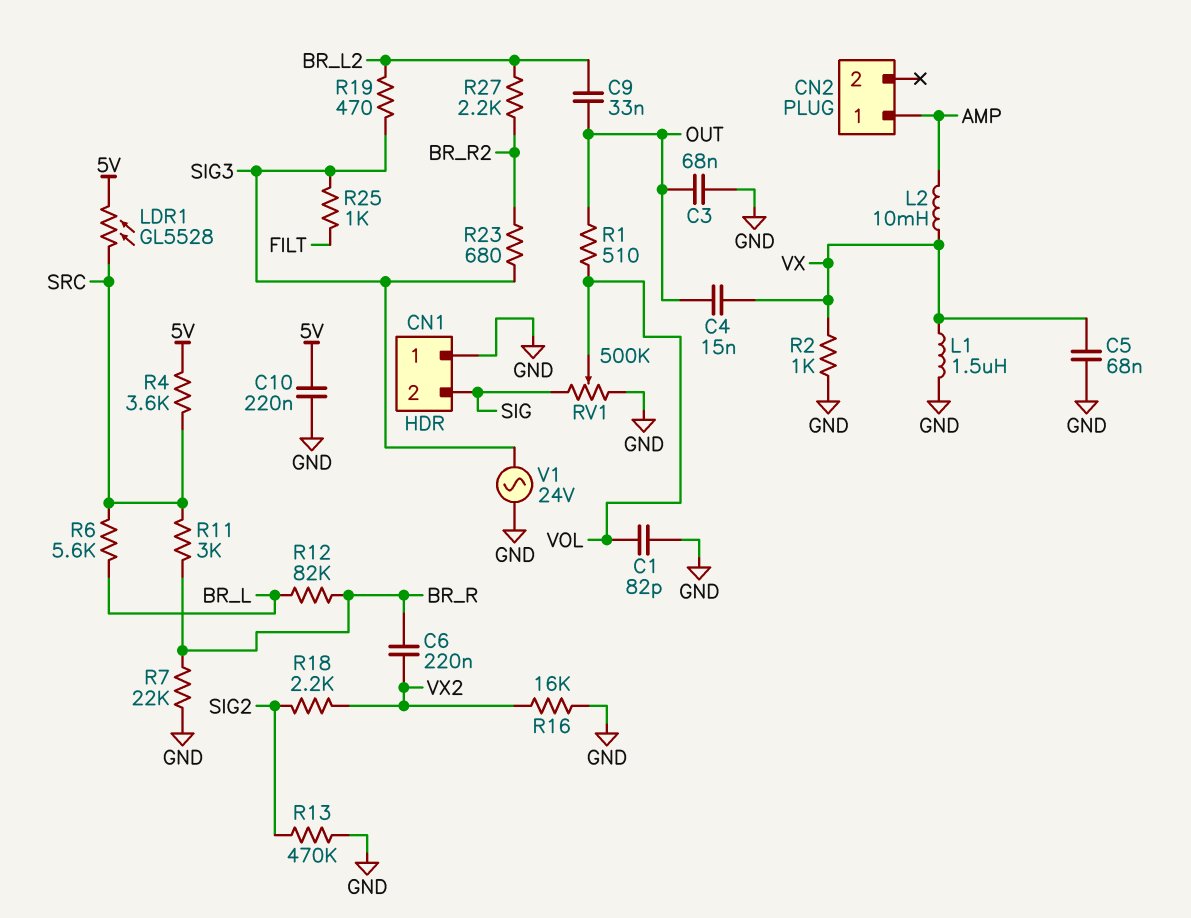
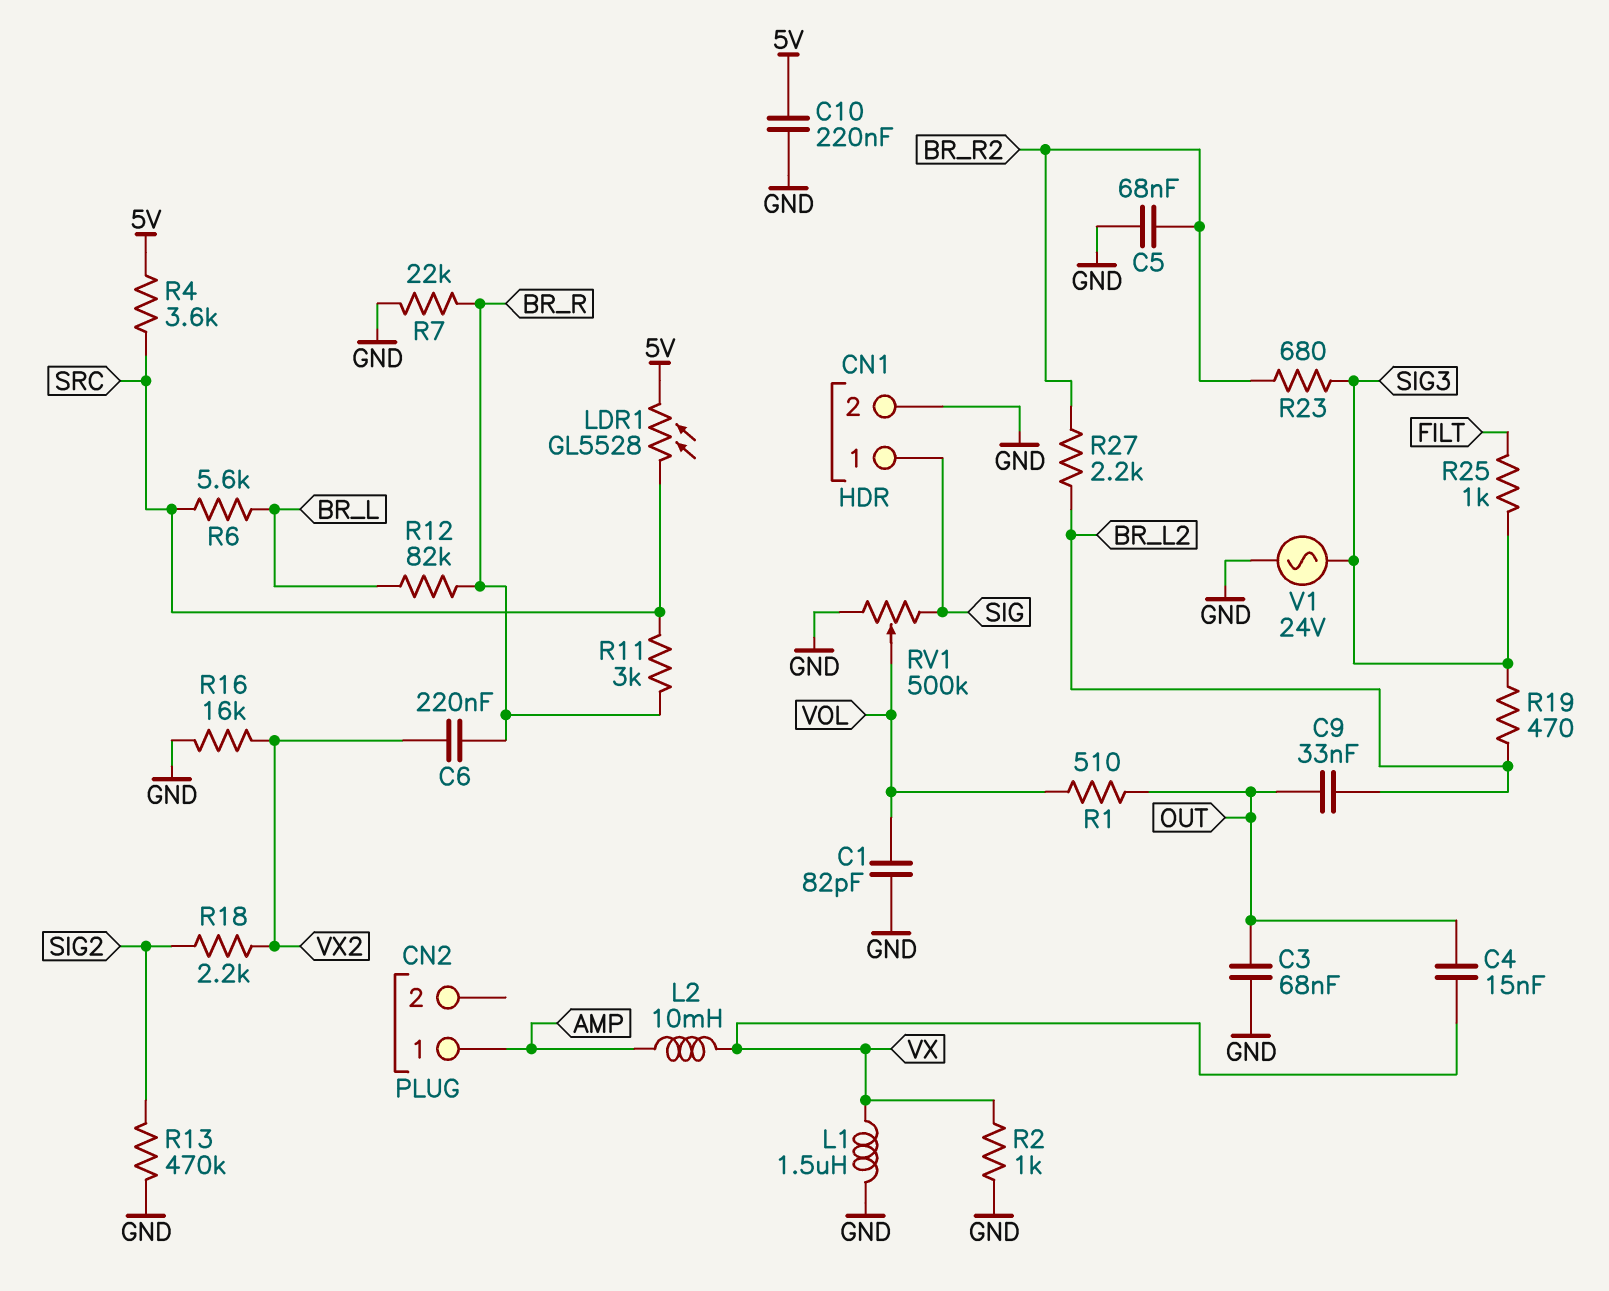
C5: 68nF (GND, VX) -> 68nF (BR_R2, GND)
CN1 pin 1: GND -> SIG
CN1 pin 2: SIG -> GND

